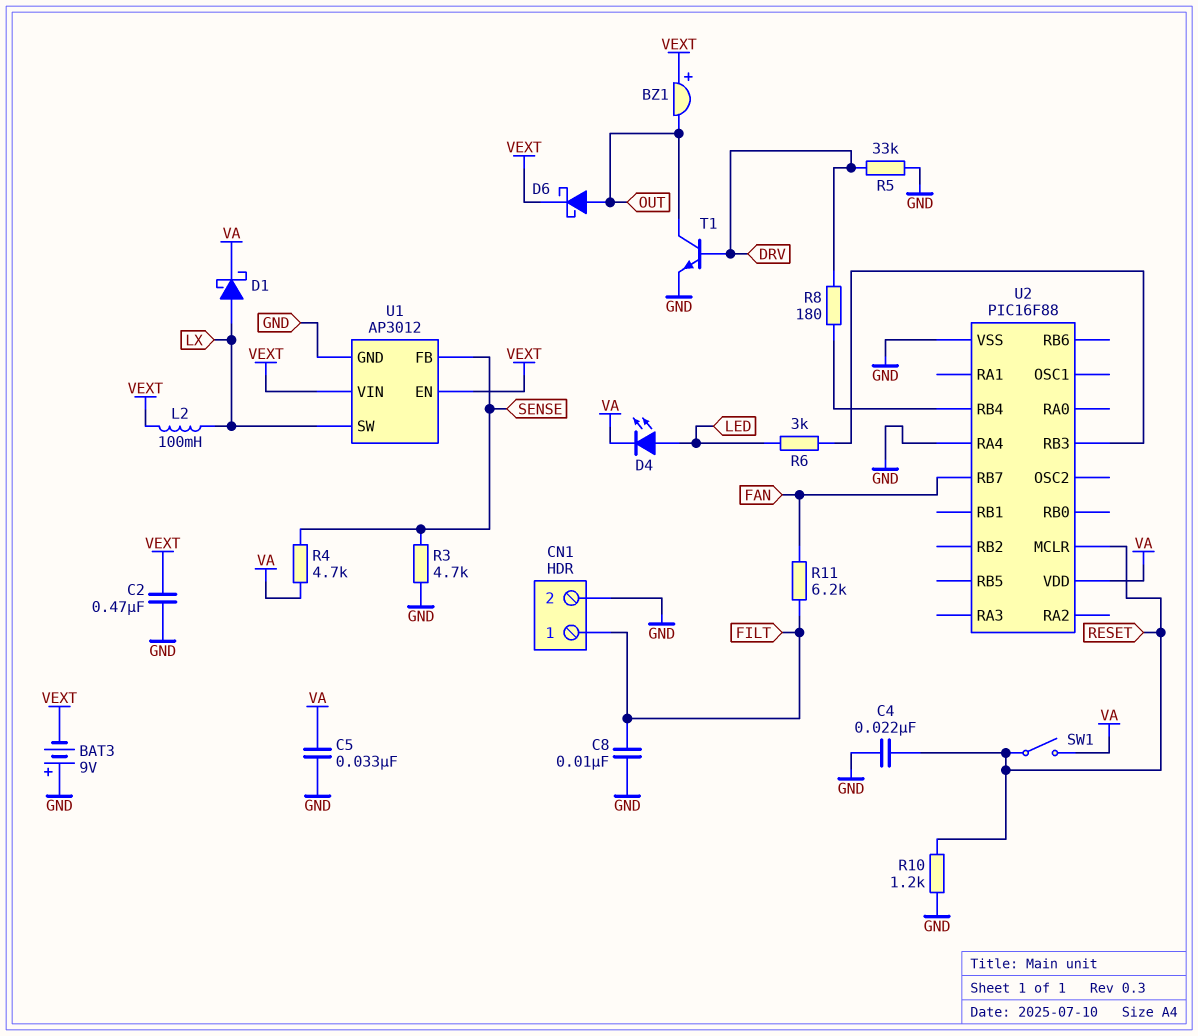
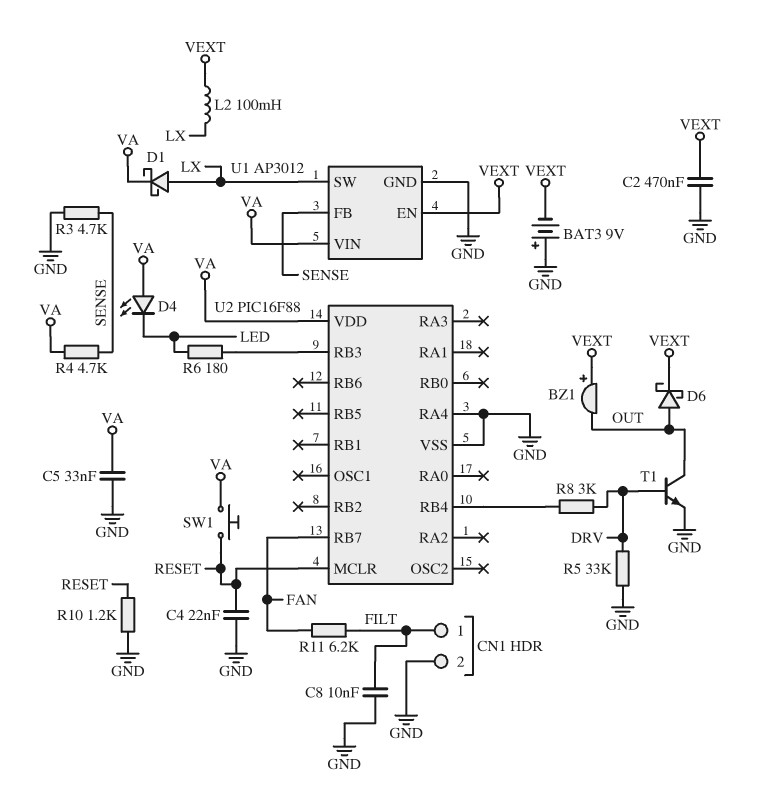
D4: LED (A LED, K VA) -> LED (A VA, K LED)
R6: 3k (LED, U2/RB3) -> 180 (LED, U2/RB3)
R8: 180 (DRV, U2/RB4) -> 3k (DRV, U2/RB4)
SW1: switch (RESET, VA) -> button (RESET, VA)
U1 pin VIN: VEXT -> VA

